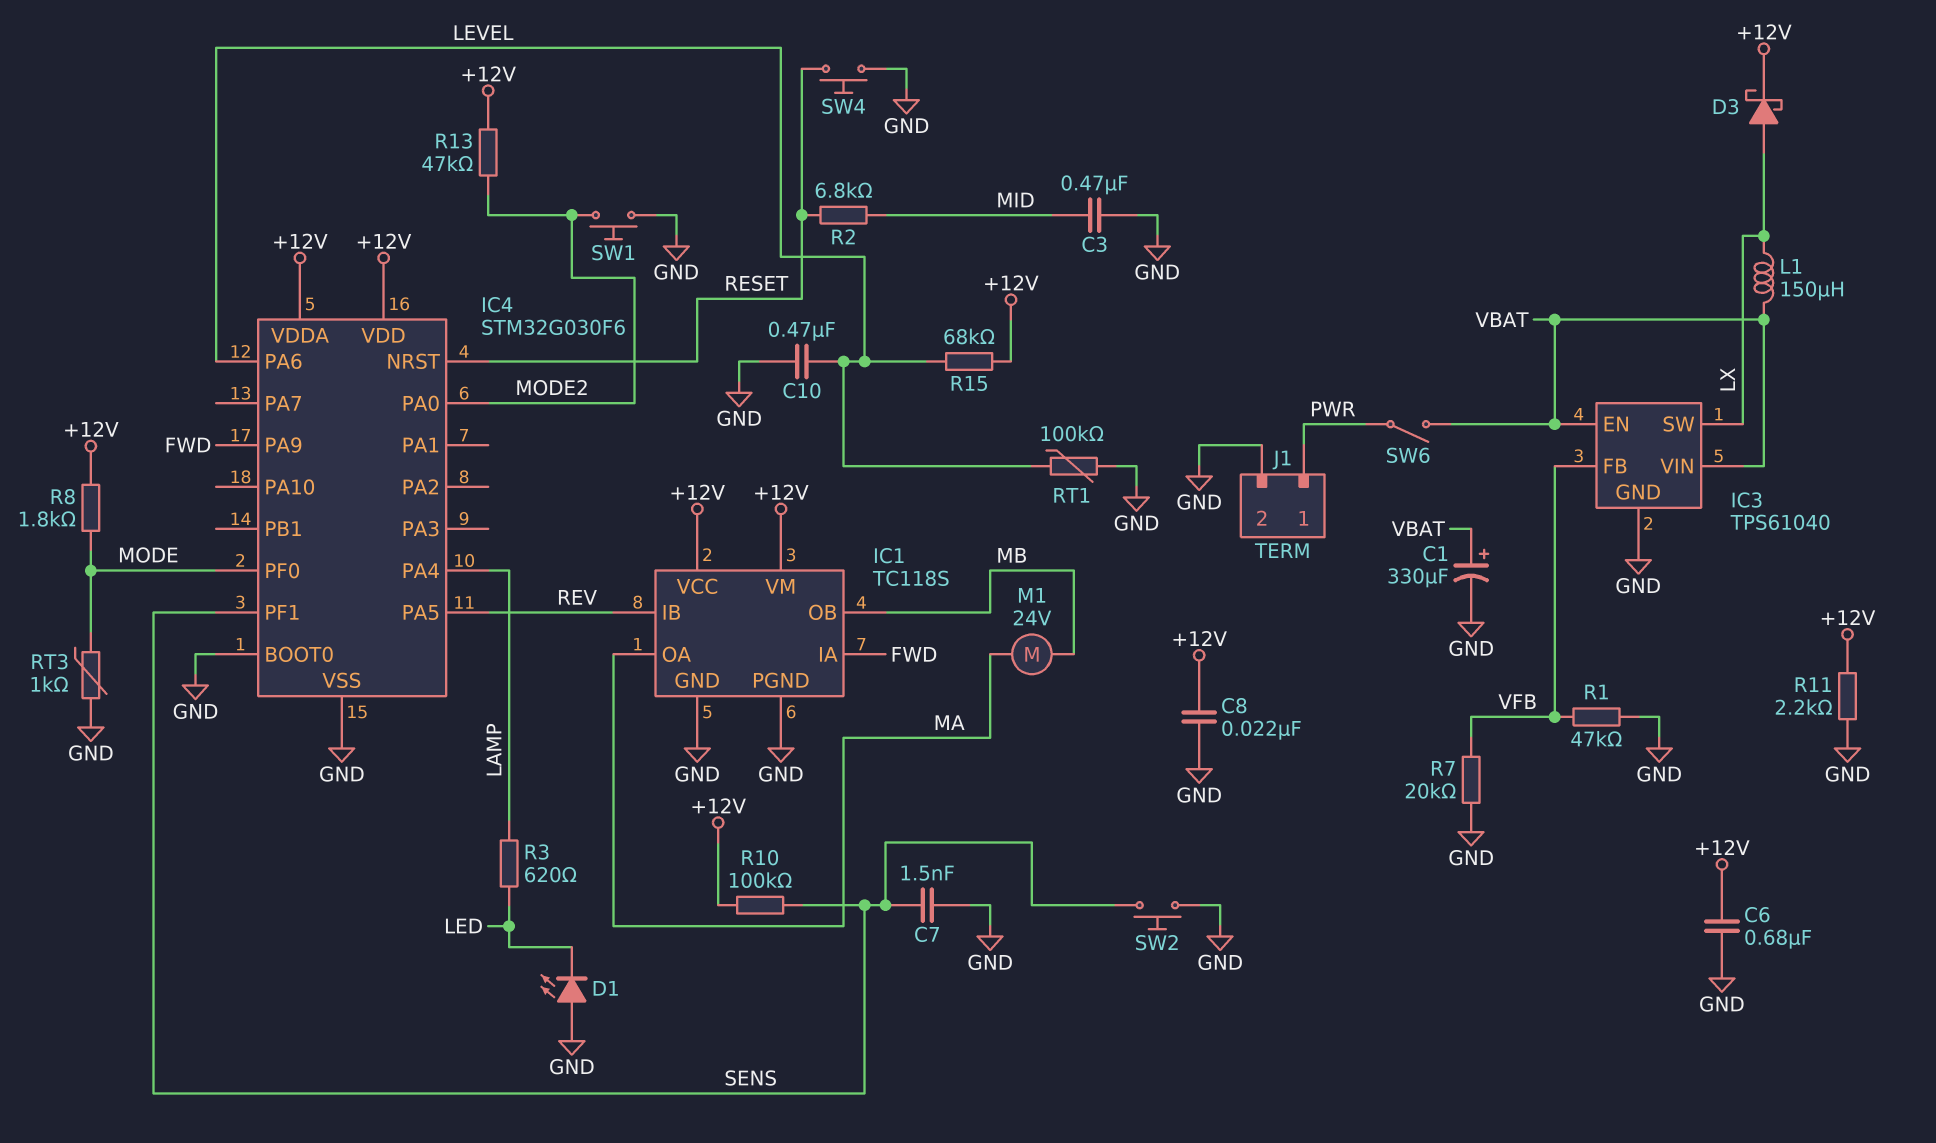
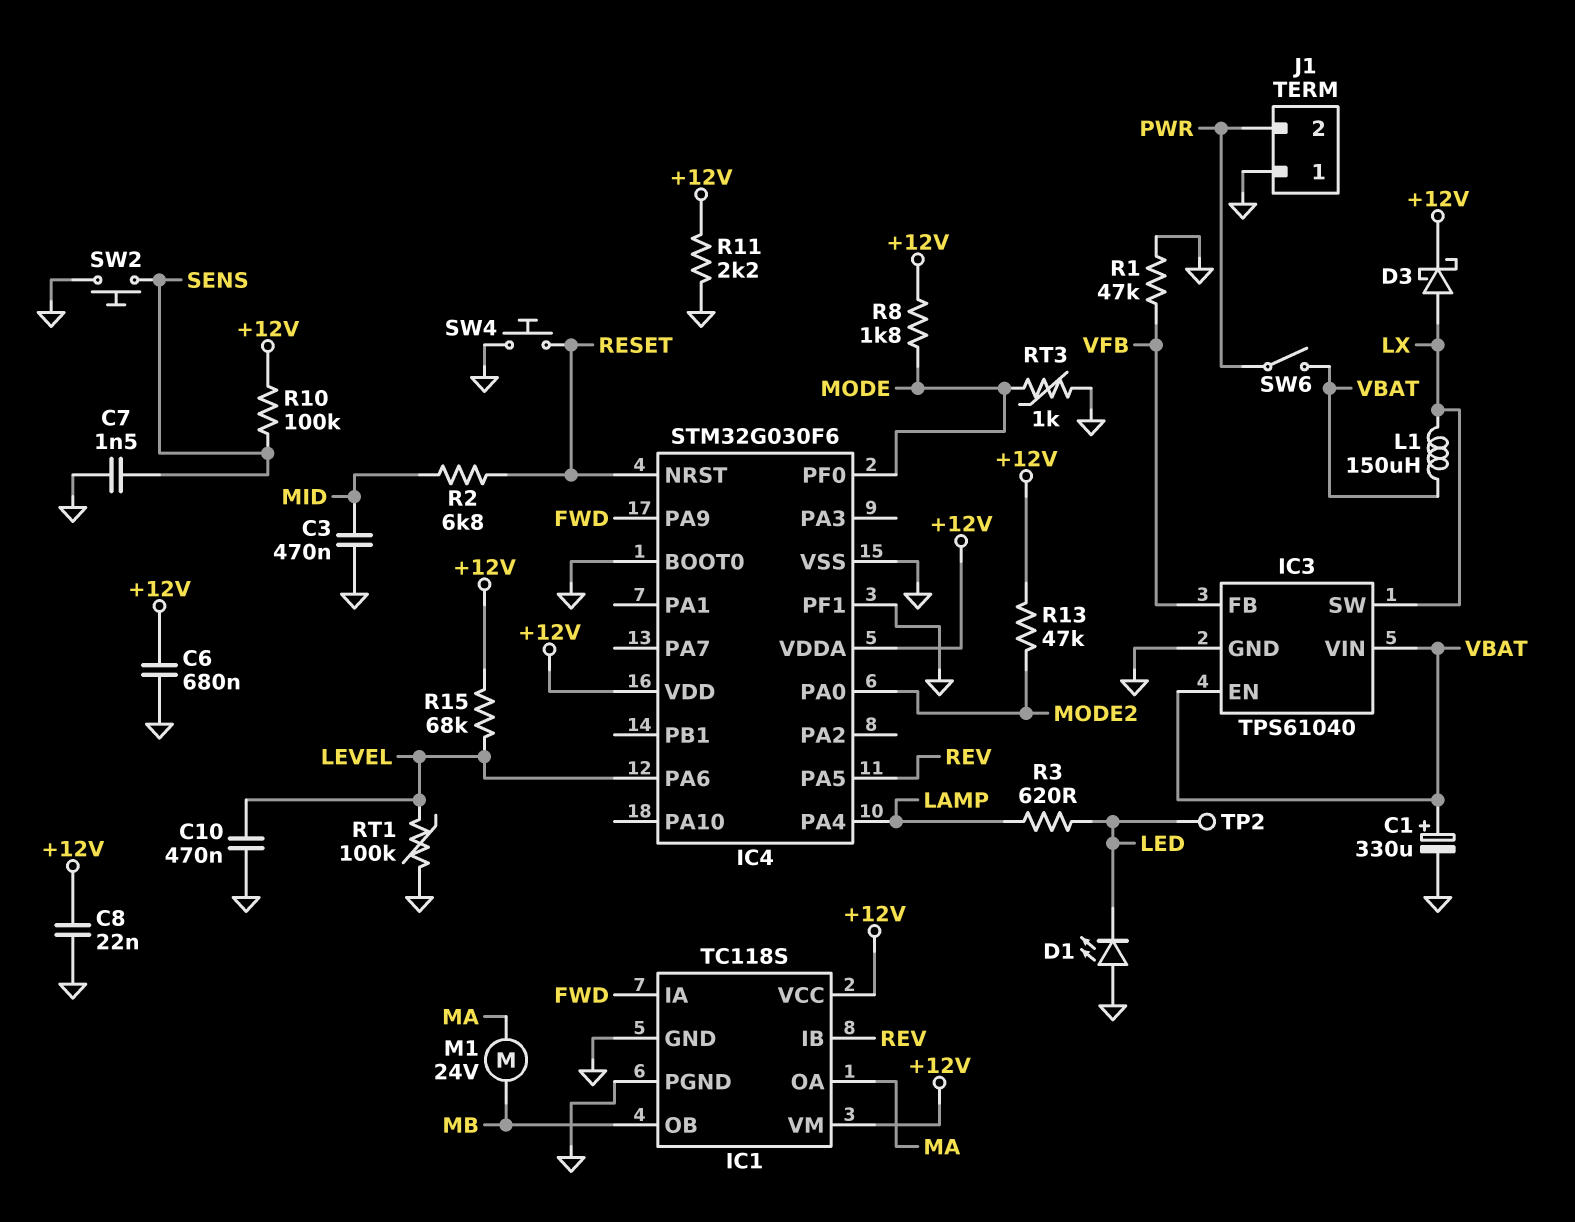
IC4 pin PF1: SENS -> GND
J1 pin 1: PWR -> GND
J1 pin 2: GND -> PWR
R7: 20k (GND, VFB) -> none
SW1: button (GND, MODE2) -> none
TP2: none -> test point (LED)

